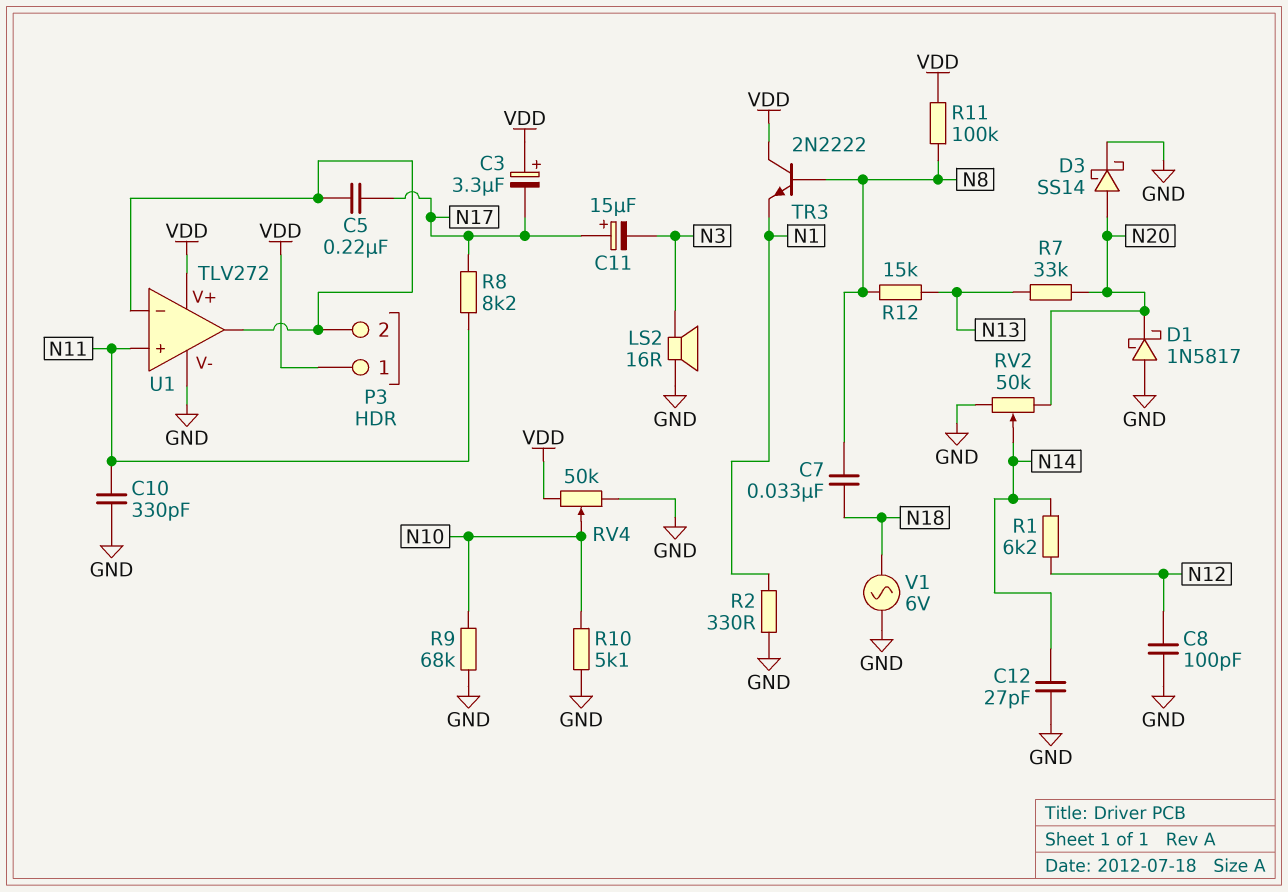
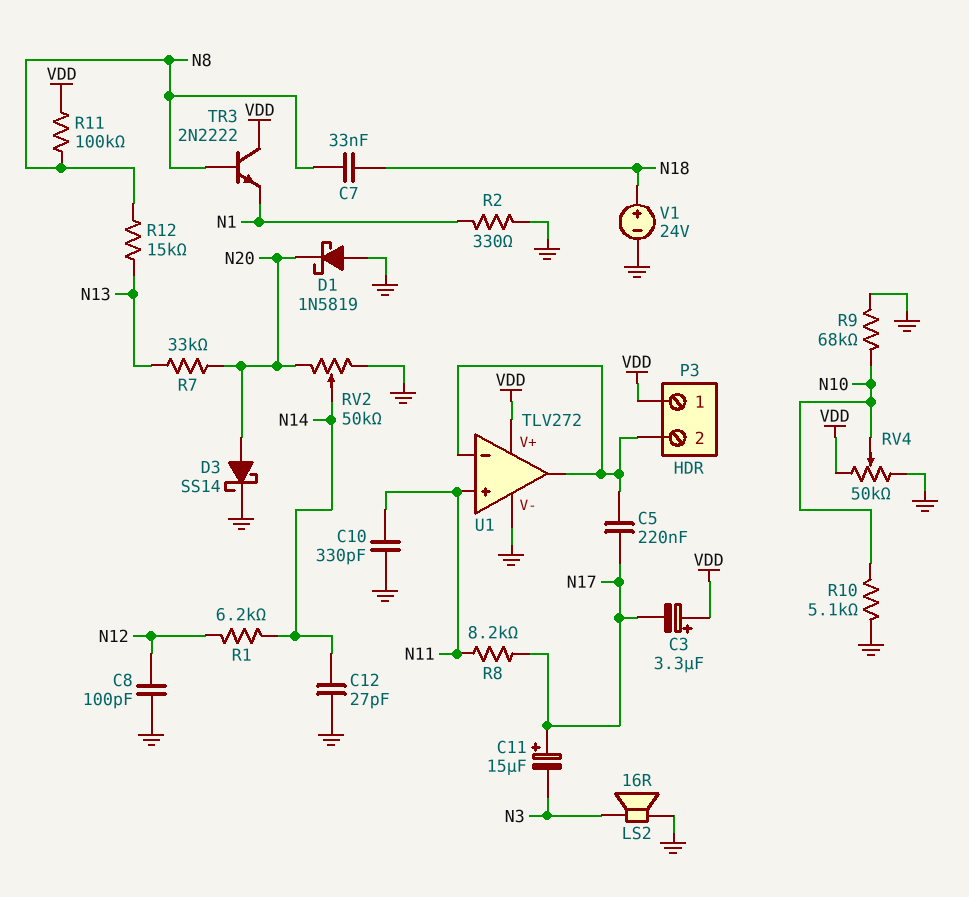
D1: schottky 1N5817 (A GND, K N20) -> schottky 1N5819 (A GND, K N20)
V1: AC 6V (GND, N18) -> 24V (plus N18, minus GND)

